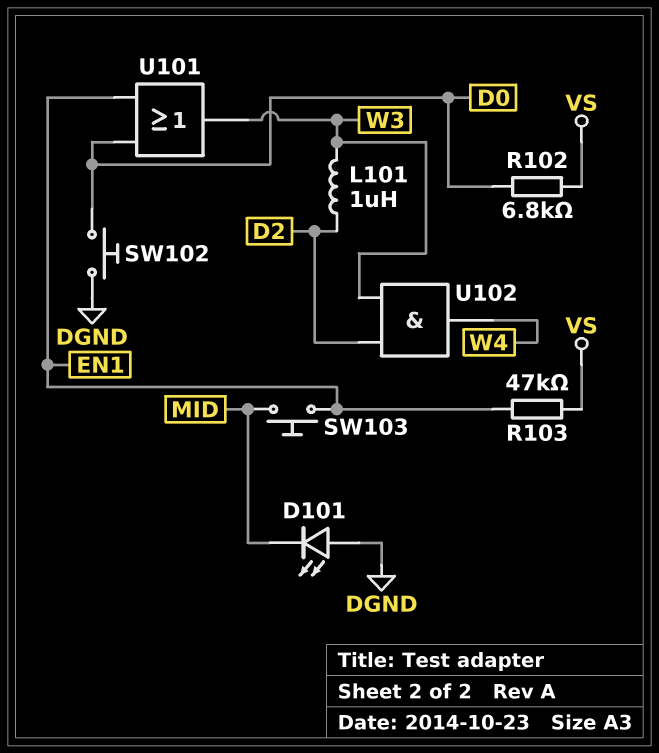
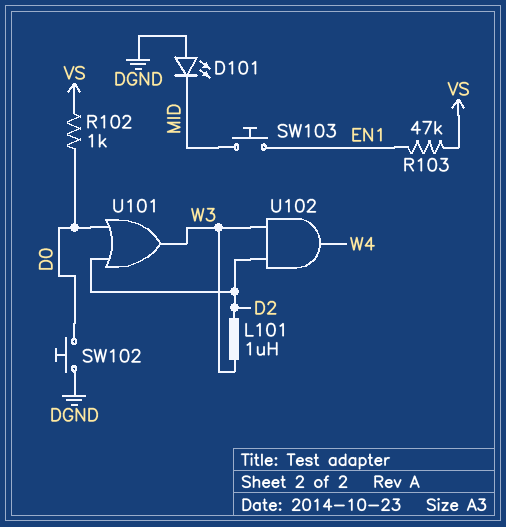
R102: 6.8k (D0, VS) -> 1k (D0, VS)
U101: OR (in D0, in EN1, out W3) -> OR (in D0, in D2, out W3)

